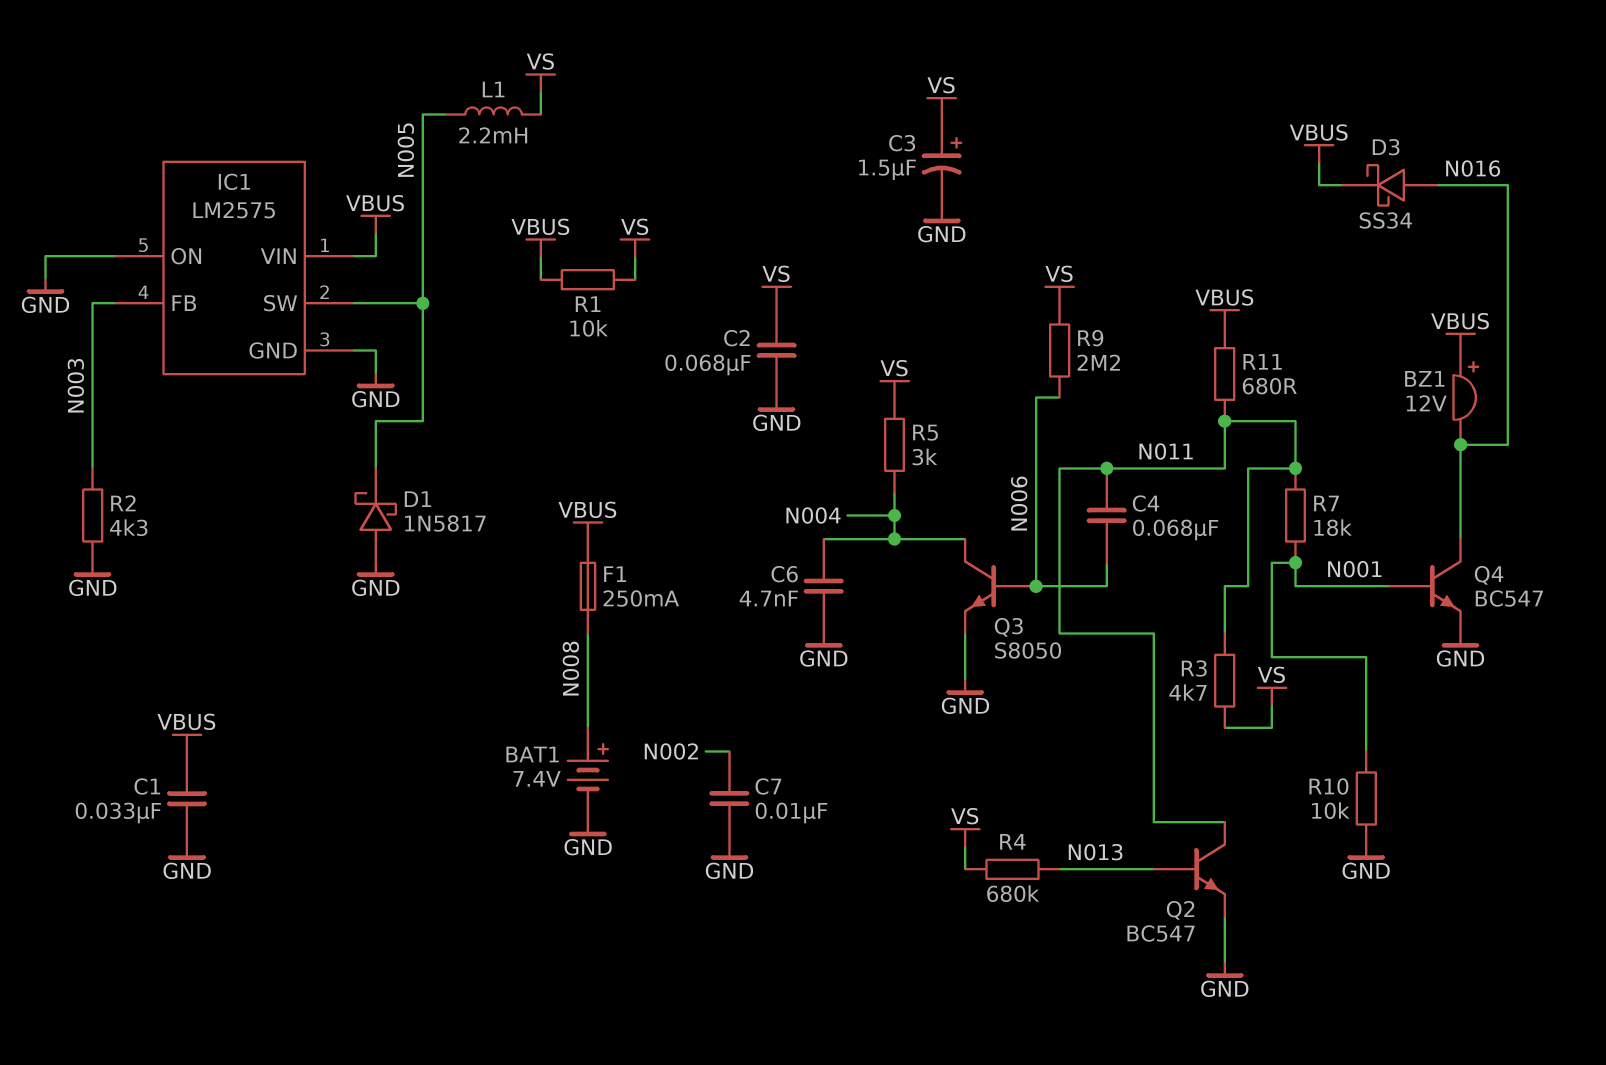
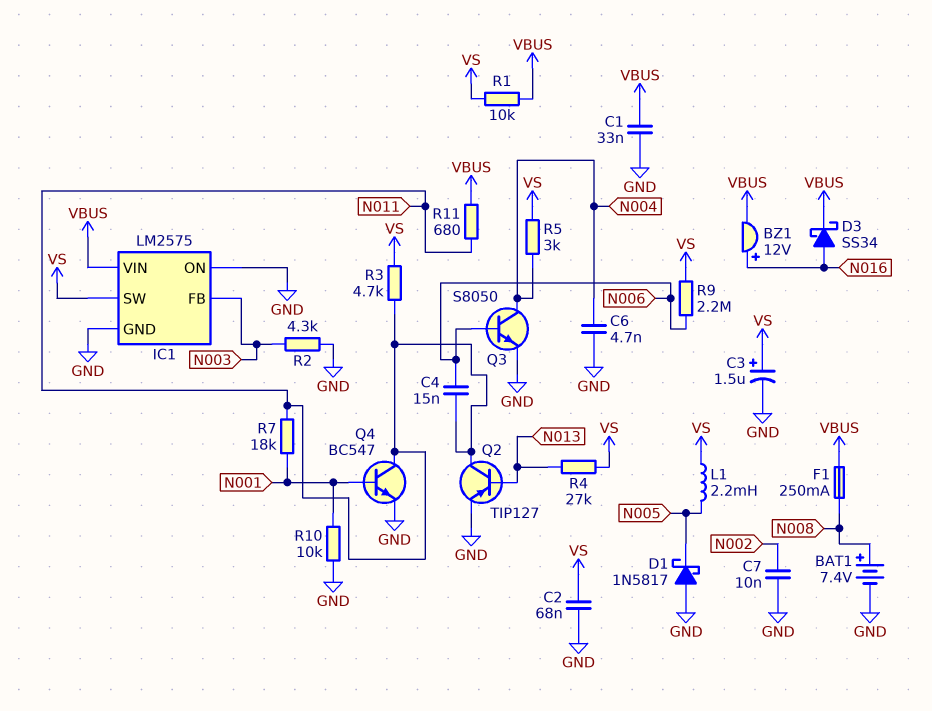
BZ1: buzzer 12V (plus VBUS, minus N016) -> buzzer 12V (plus N016, minus VBUS)
C4: 68nF (N006, N011) -> 15nF (N006, N011)
IC1 pin SW: N005 -> VS
Q2: NPN BC547 (B N013, C N011, E GND) -> PNP TIP127 (B N013, C N011, E GND)
Q4: NPN BC547 (B N001, C N016, E GND) -> NPN BC547 (B N001, C N011, E GND)
R4: 680k (N013, VS) -> 27k (N013, VS)

